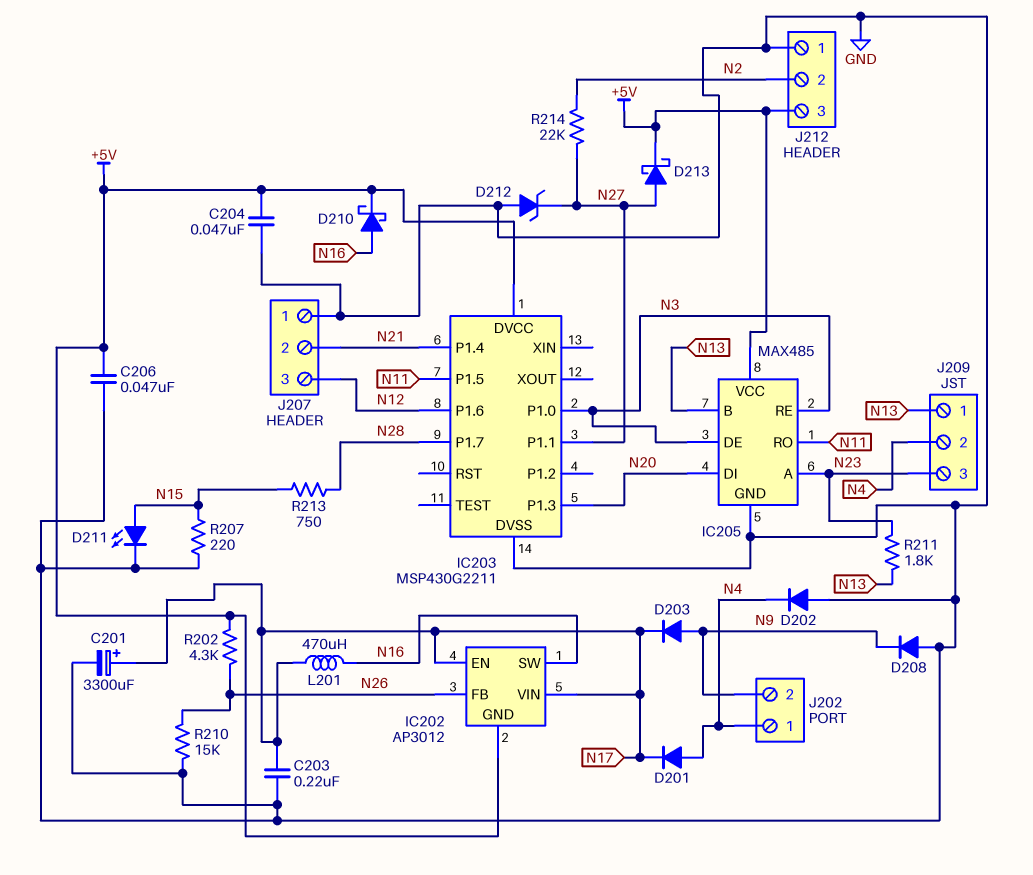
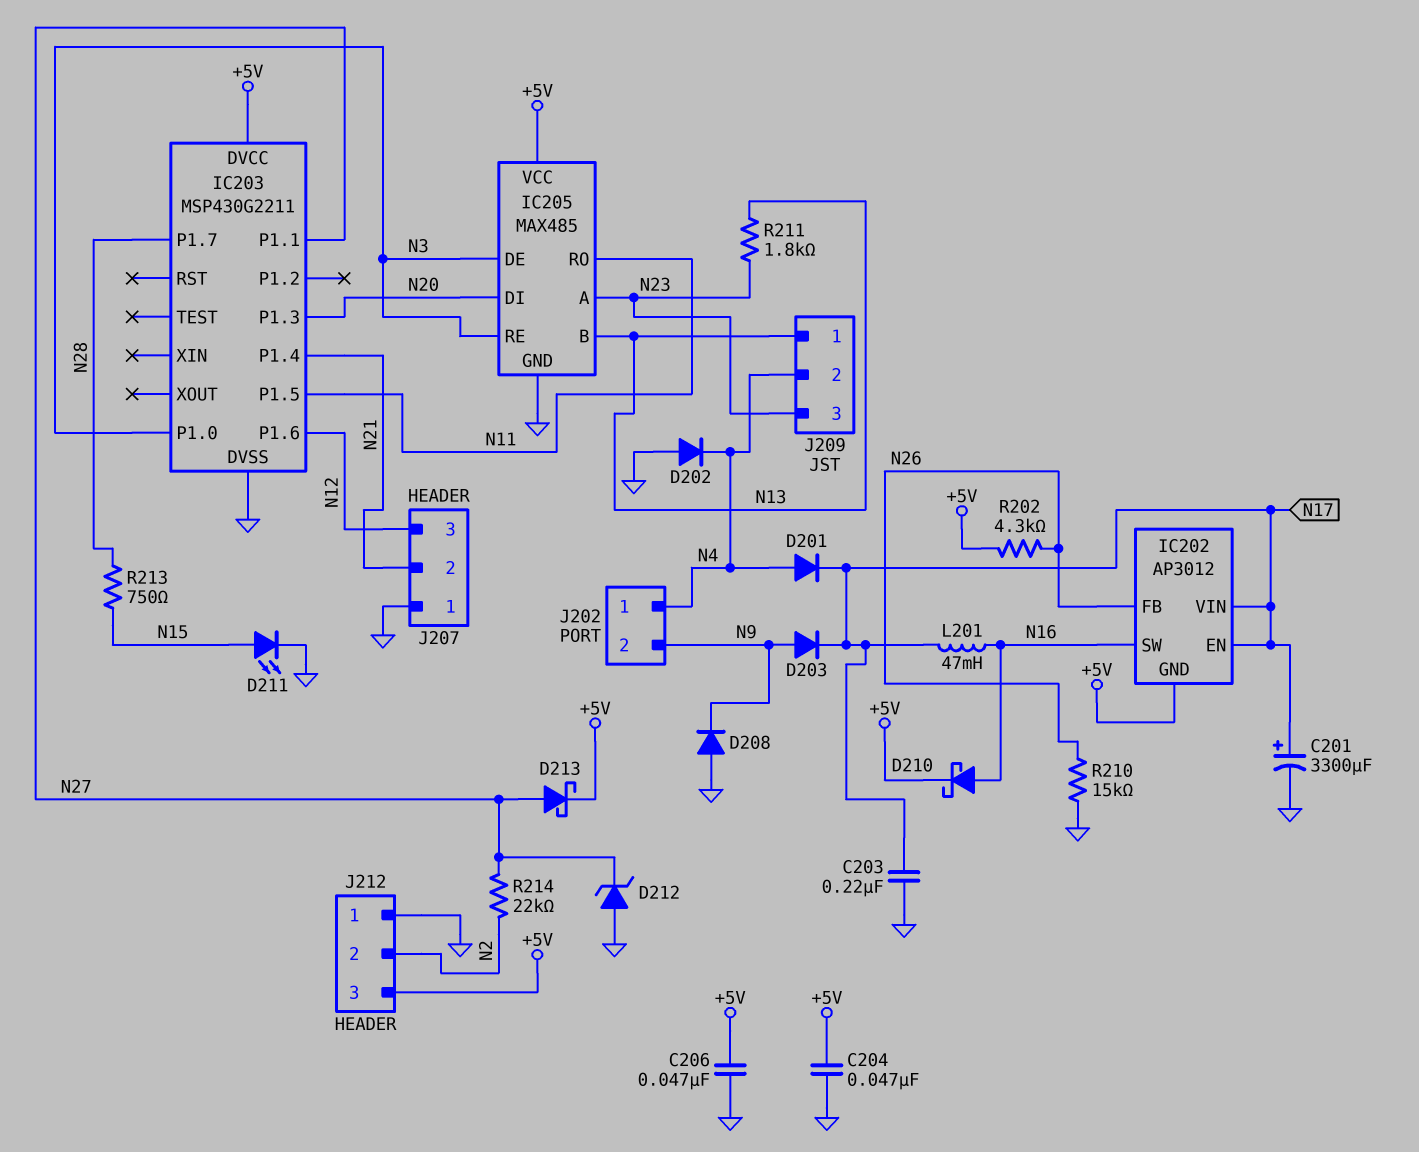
L201: 470uH (N16, N17) -> 47mH (N16, N17)
R207: 220 (GND, N15) -> none

